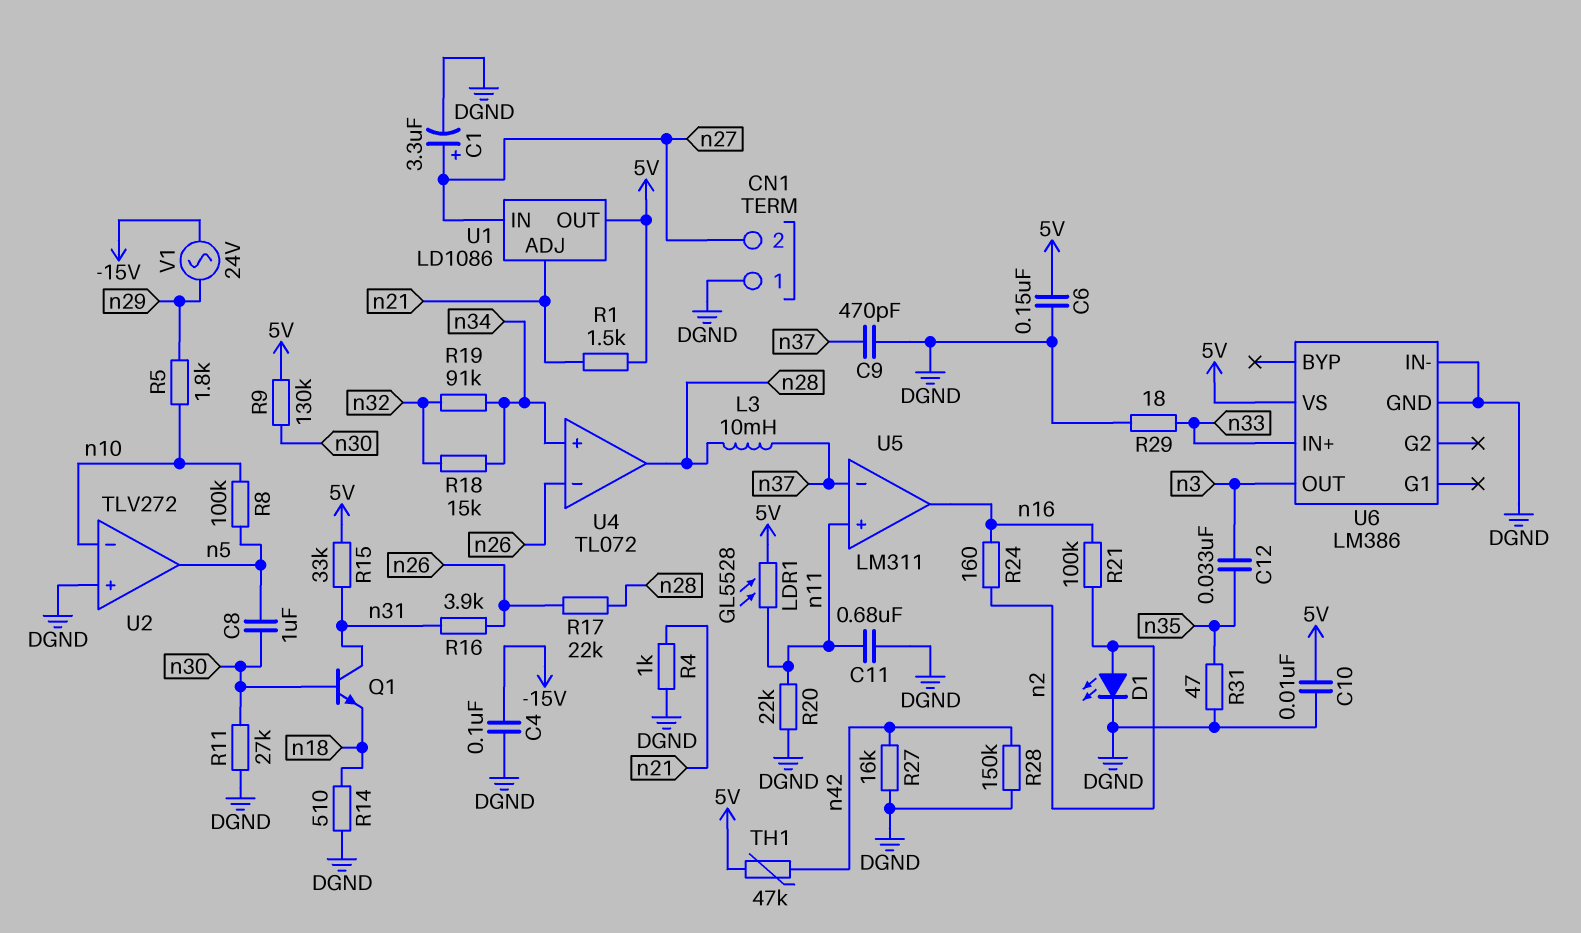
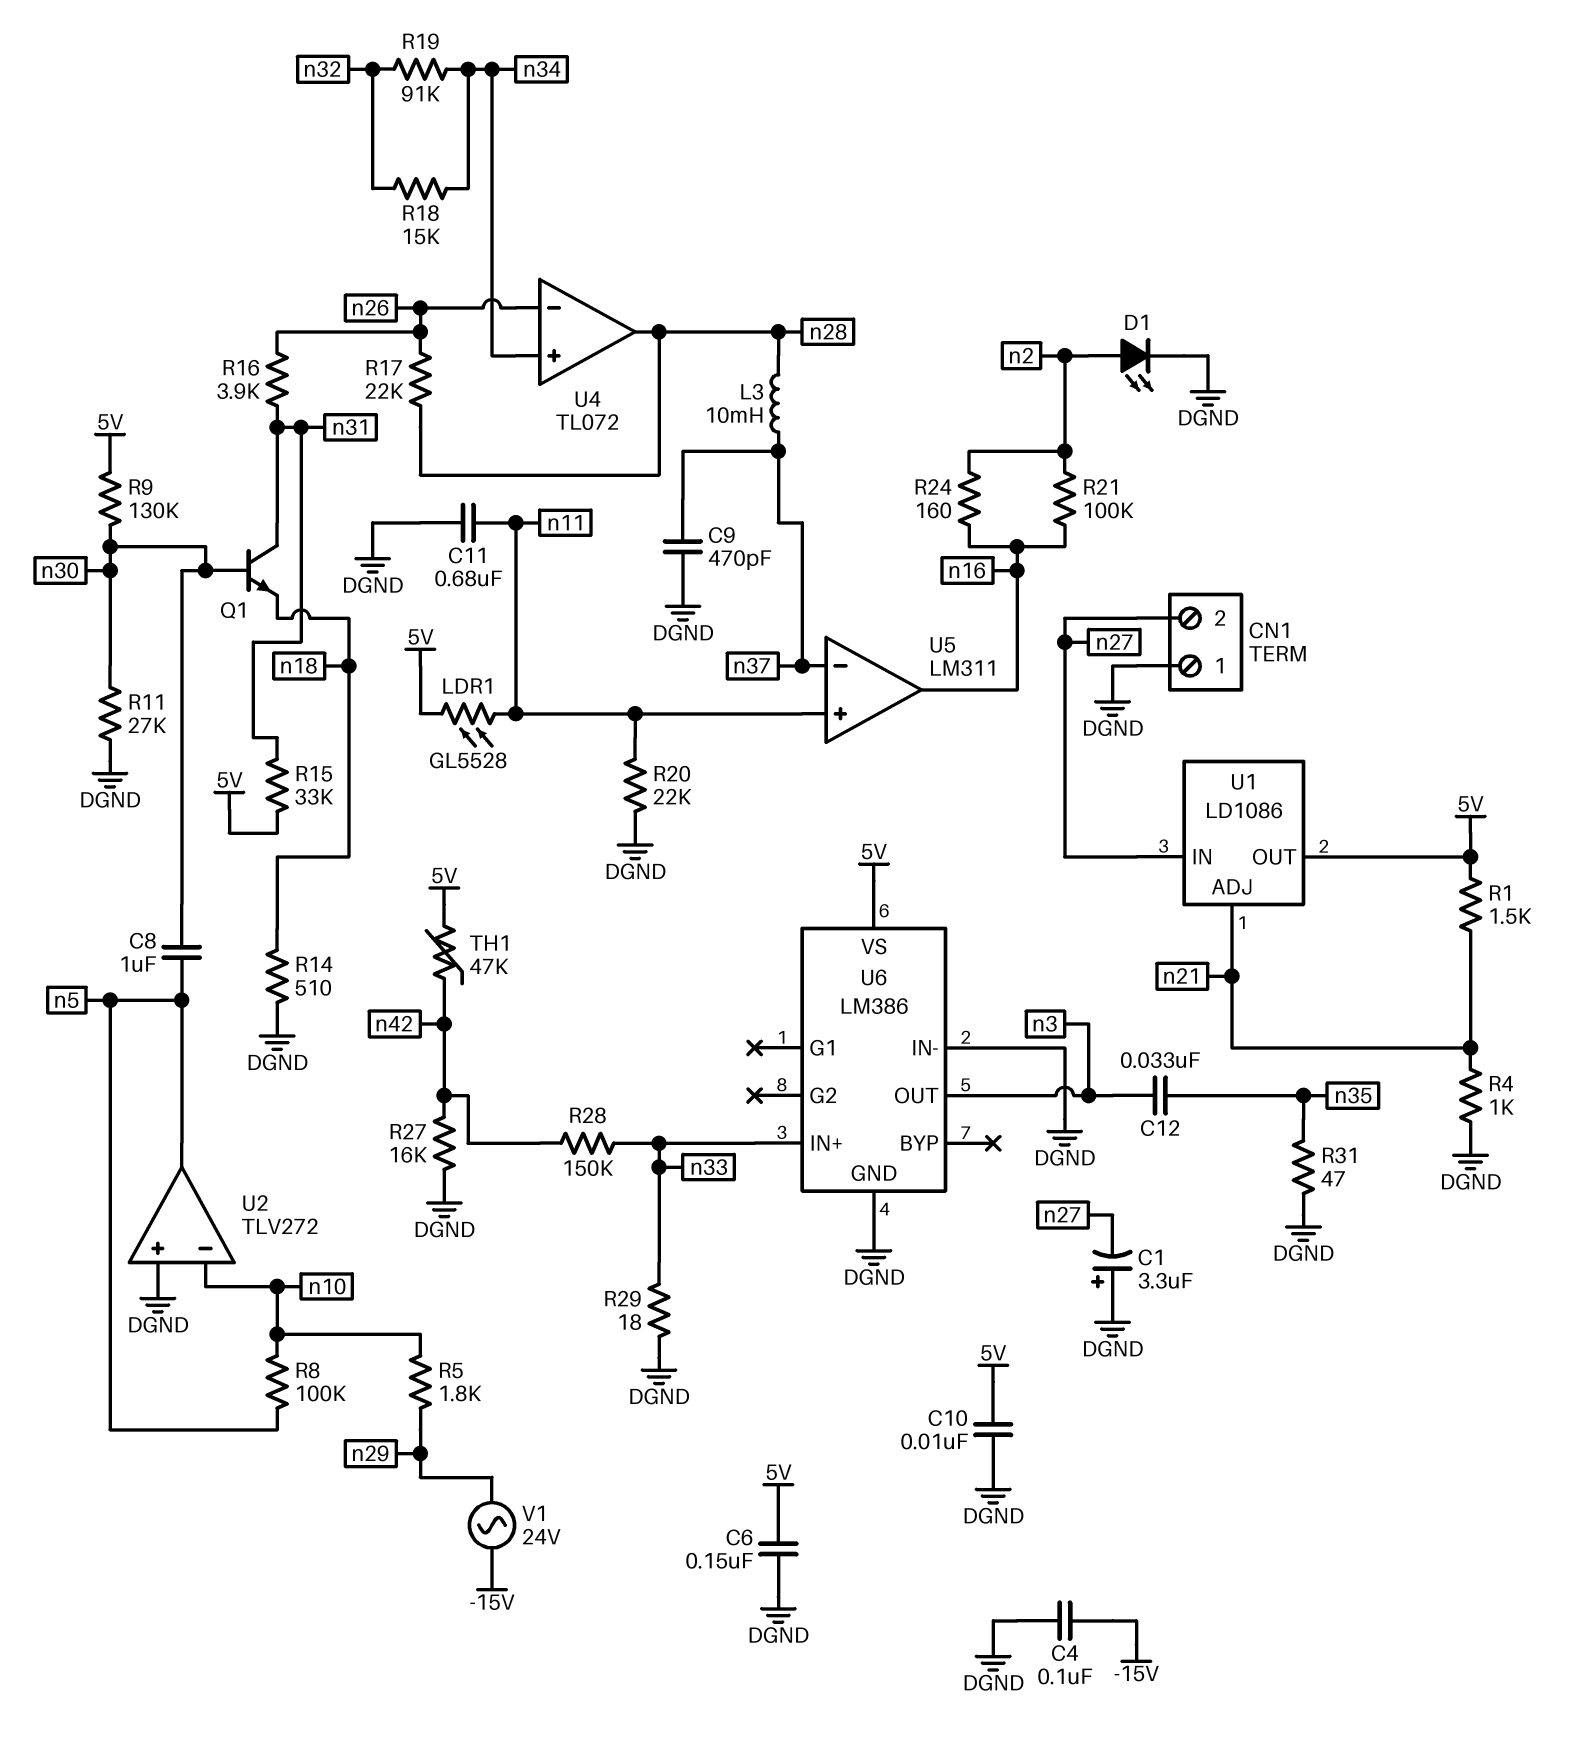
C1: 3.3uF (plus n27, minus DGND) -> 3.3uF (plus DGND, minus n27)
R28: 150k (DGND, n42) -> 150k (n33, n42)

